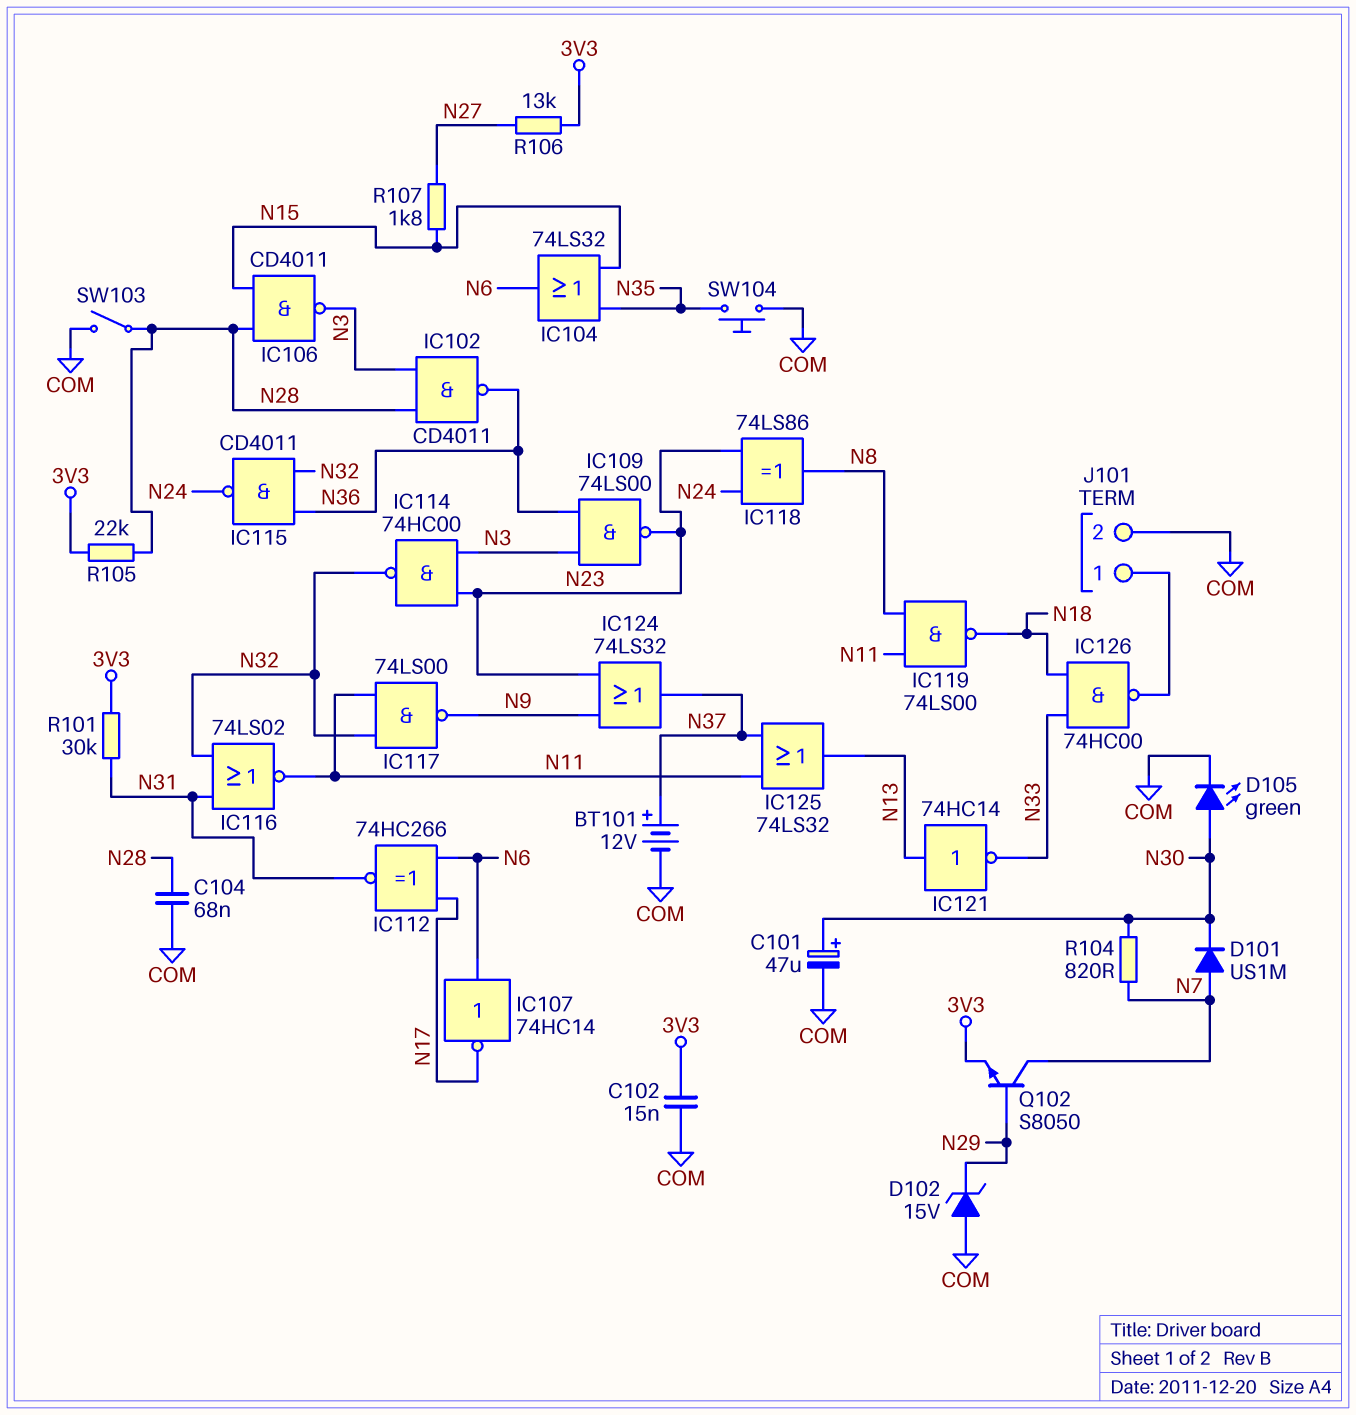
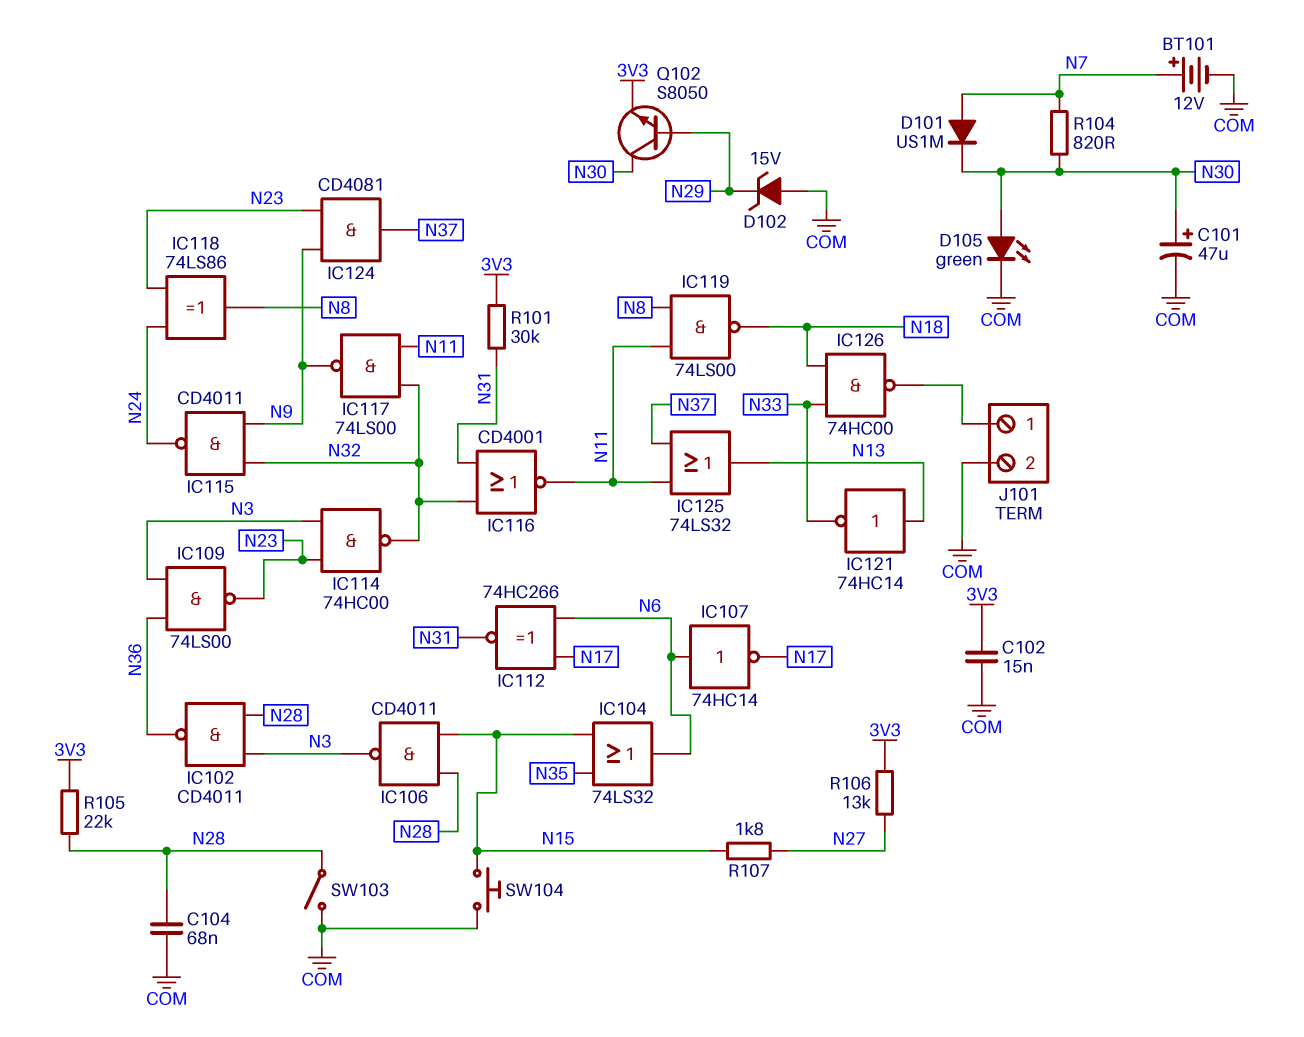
BT101: 12V (plus N37, minus COM) -> 12V (plus N7, minus COM)
IC115: NAND CD4011 (in N32, in N36, out N24) -> NAND CD4011 (in N9, in N32, out N24)
IC116: NOR 74LS02 (in N31, in N32, out N11) -> NOR CD4001 (in N31, in N32, out N11)
IC124: OR 74LS32 (in N9, in N23, out N37) -> AND CD4081 (in N9, in N23, out N37)
Q102: NPN S8050 (B N29, C N7, E 3V3) -> NPN S8050 (B N29, C N30, E 3V3)
SW104: button (COM, N35) -> button (COM, N15)

